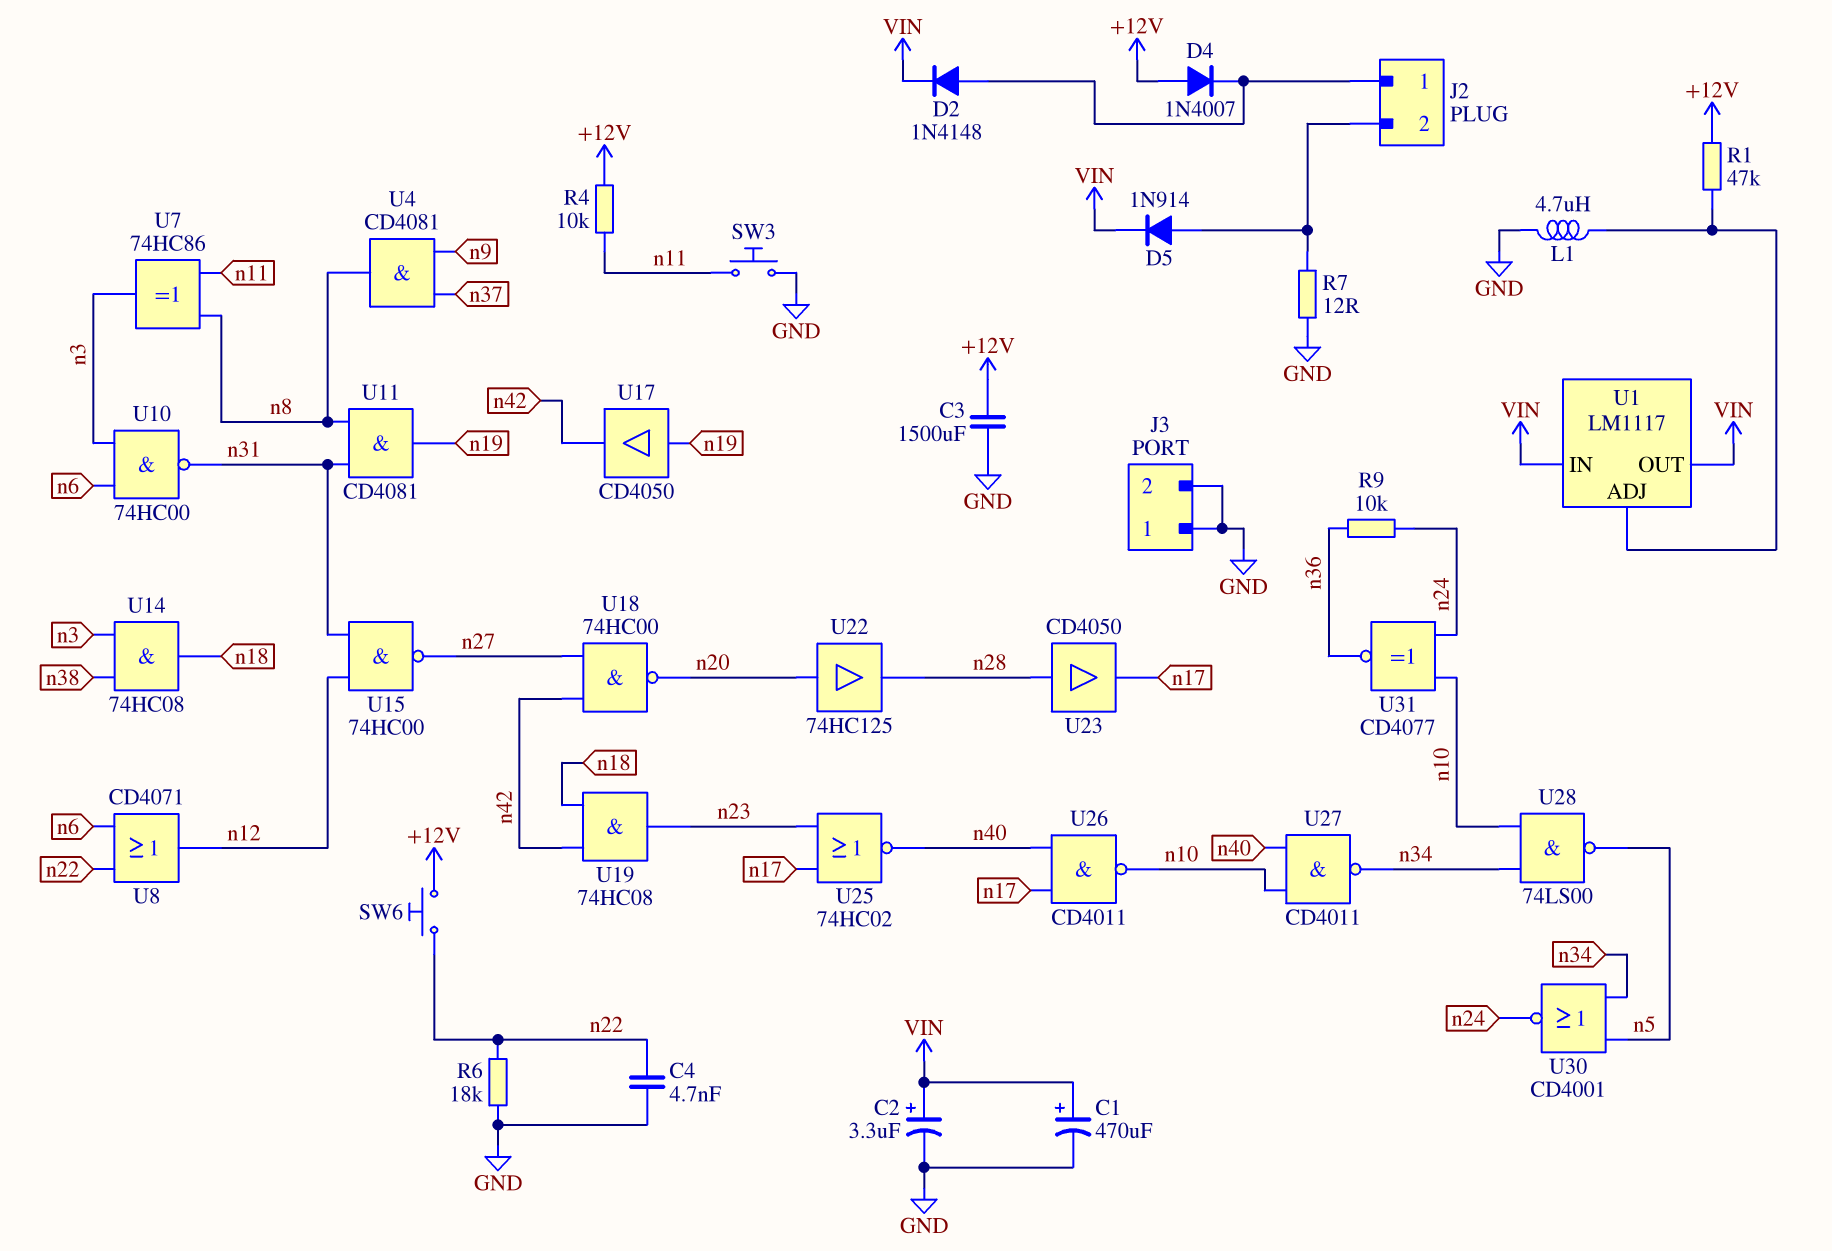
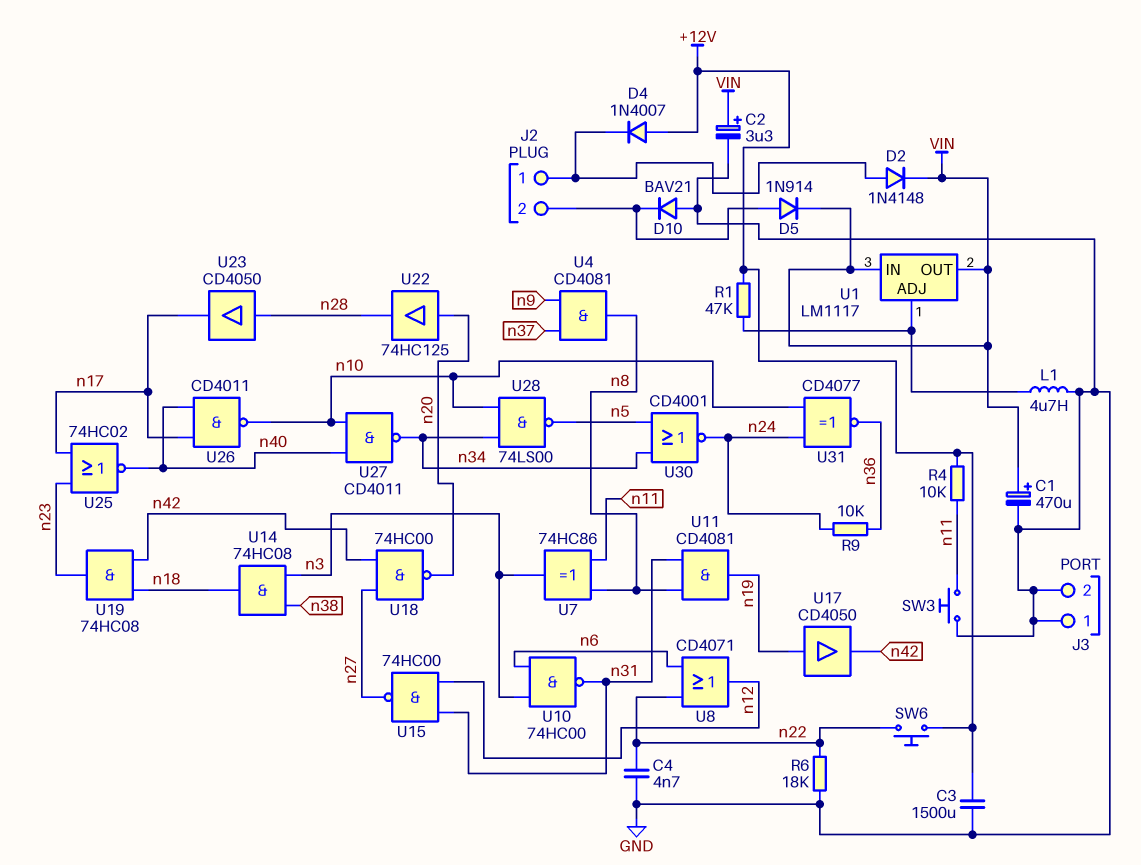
D10: none -> diode BAV21 (A GND, K J2/2)
R7: 12 (GND, J2/2) -> none

